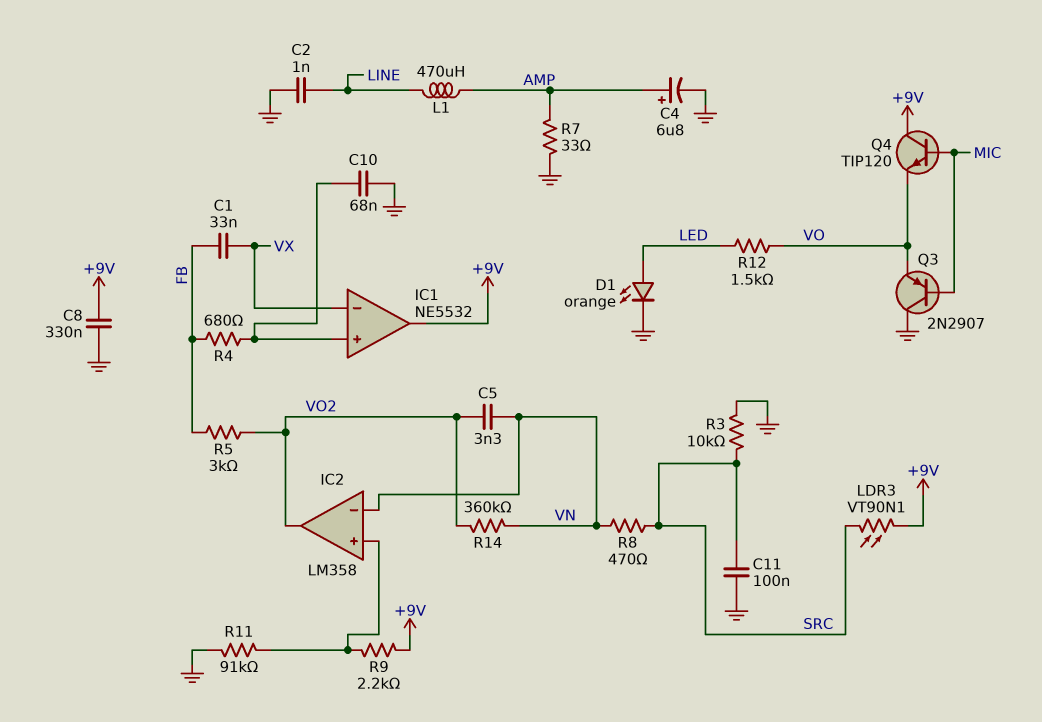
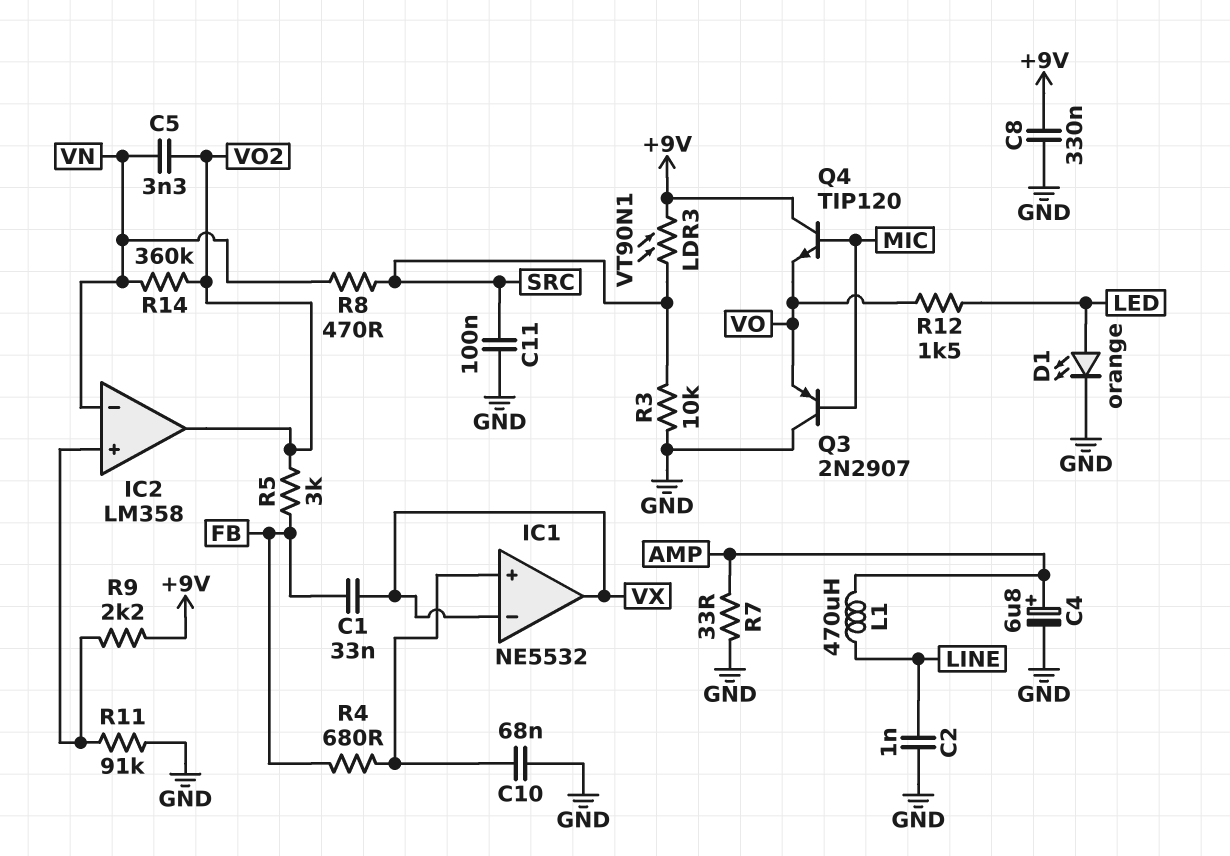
IC1 pin out: +9V -> VX

